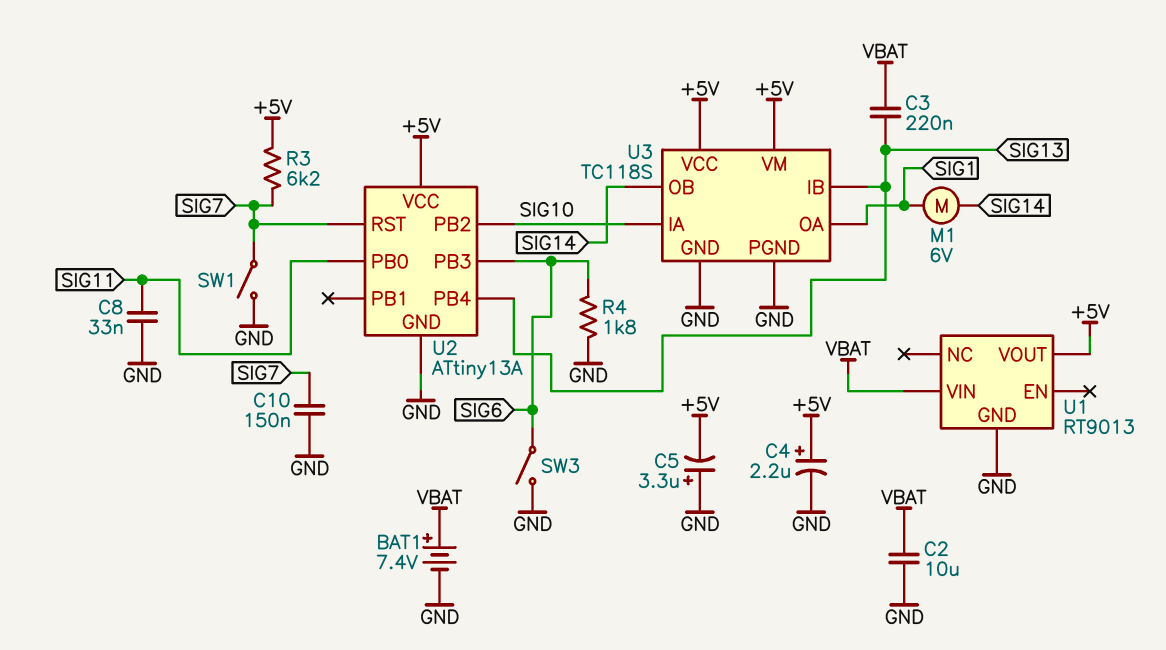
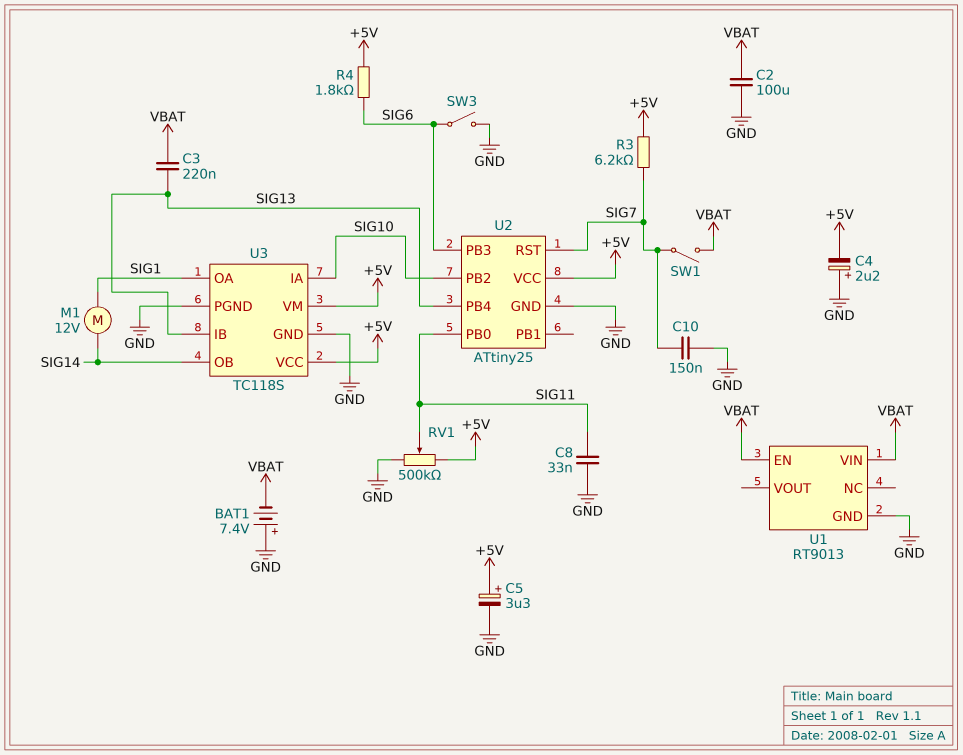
BAT1: 7.4V (plus VBAT, minus GND) -> 7.4V (plus GND, minus VBAT)
C2: 10uF (GND, VBAT) -> 100uF (GND, VBAT)
C4: 2.2uF (plus +5V, minus GND) -> 2.2uF (plus GND, minus +5V)
C5: 3.3uF (plus GND, minus +5V) -> 3.3uF (plus +5V, minus GND)
M1: motor 6V (SIG1, SIG14) -> motor 12V (SIG1, SIG14)
R4: 1.8k (GND, SIG6) -> 1.8k (+5V, SIG6)
RV1: none -> 500k (+5V, GND, wiper SIG11)
SW1: switch (GND, SIG7) -> switch (SIG7, VBAT)
U1 pin EN: none -> VBAT
U1 pin VOUT: +5V -> none
U2: ATtiny13A -> ATtiny25

